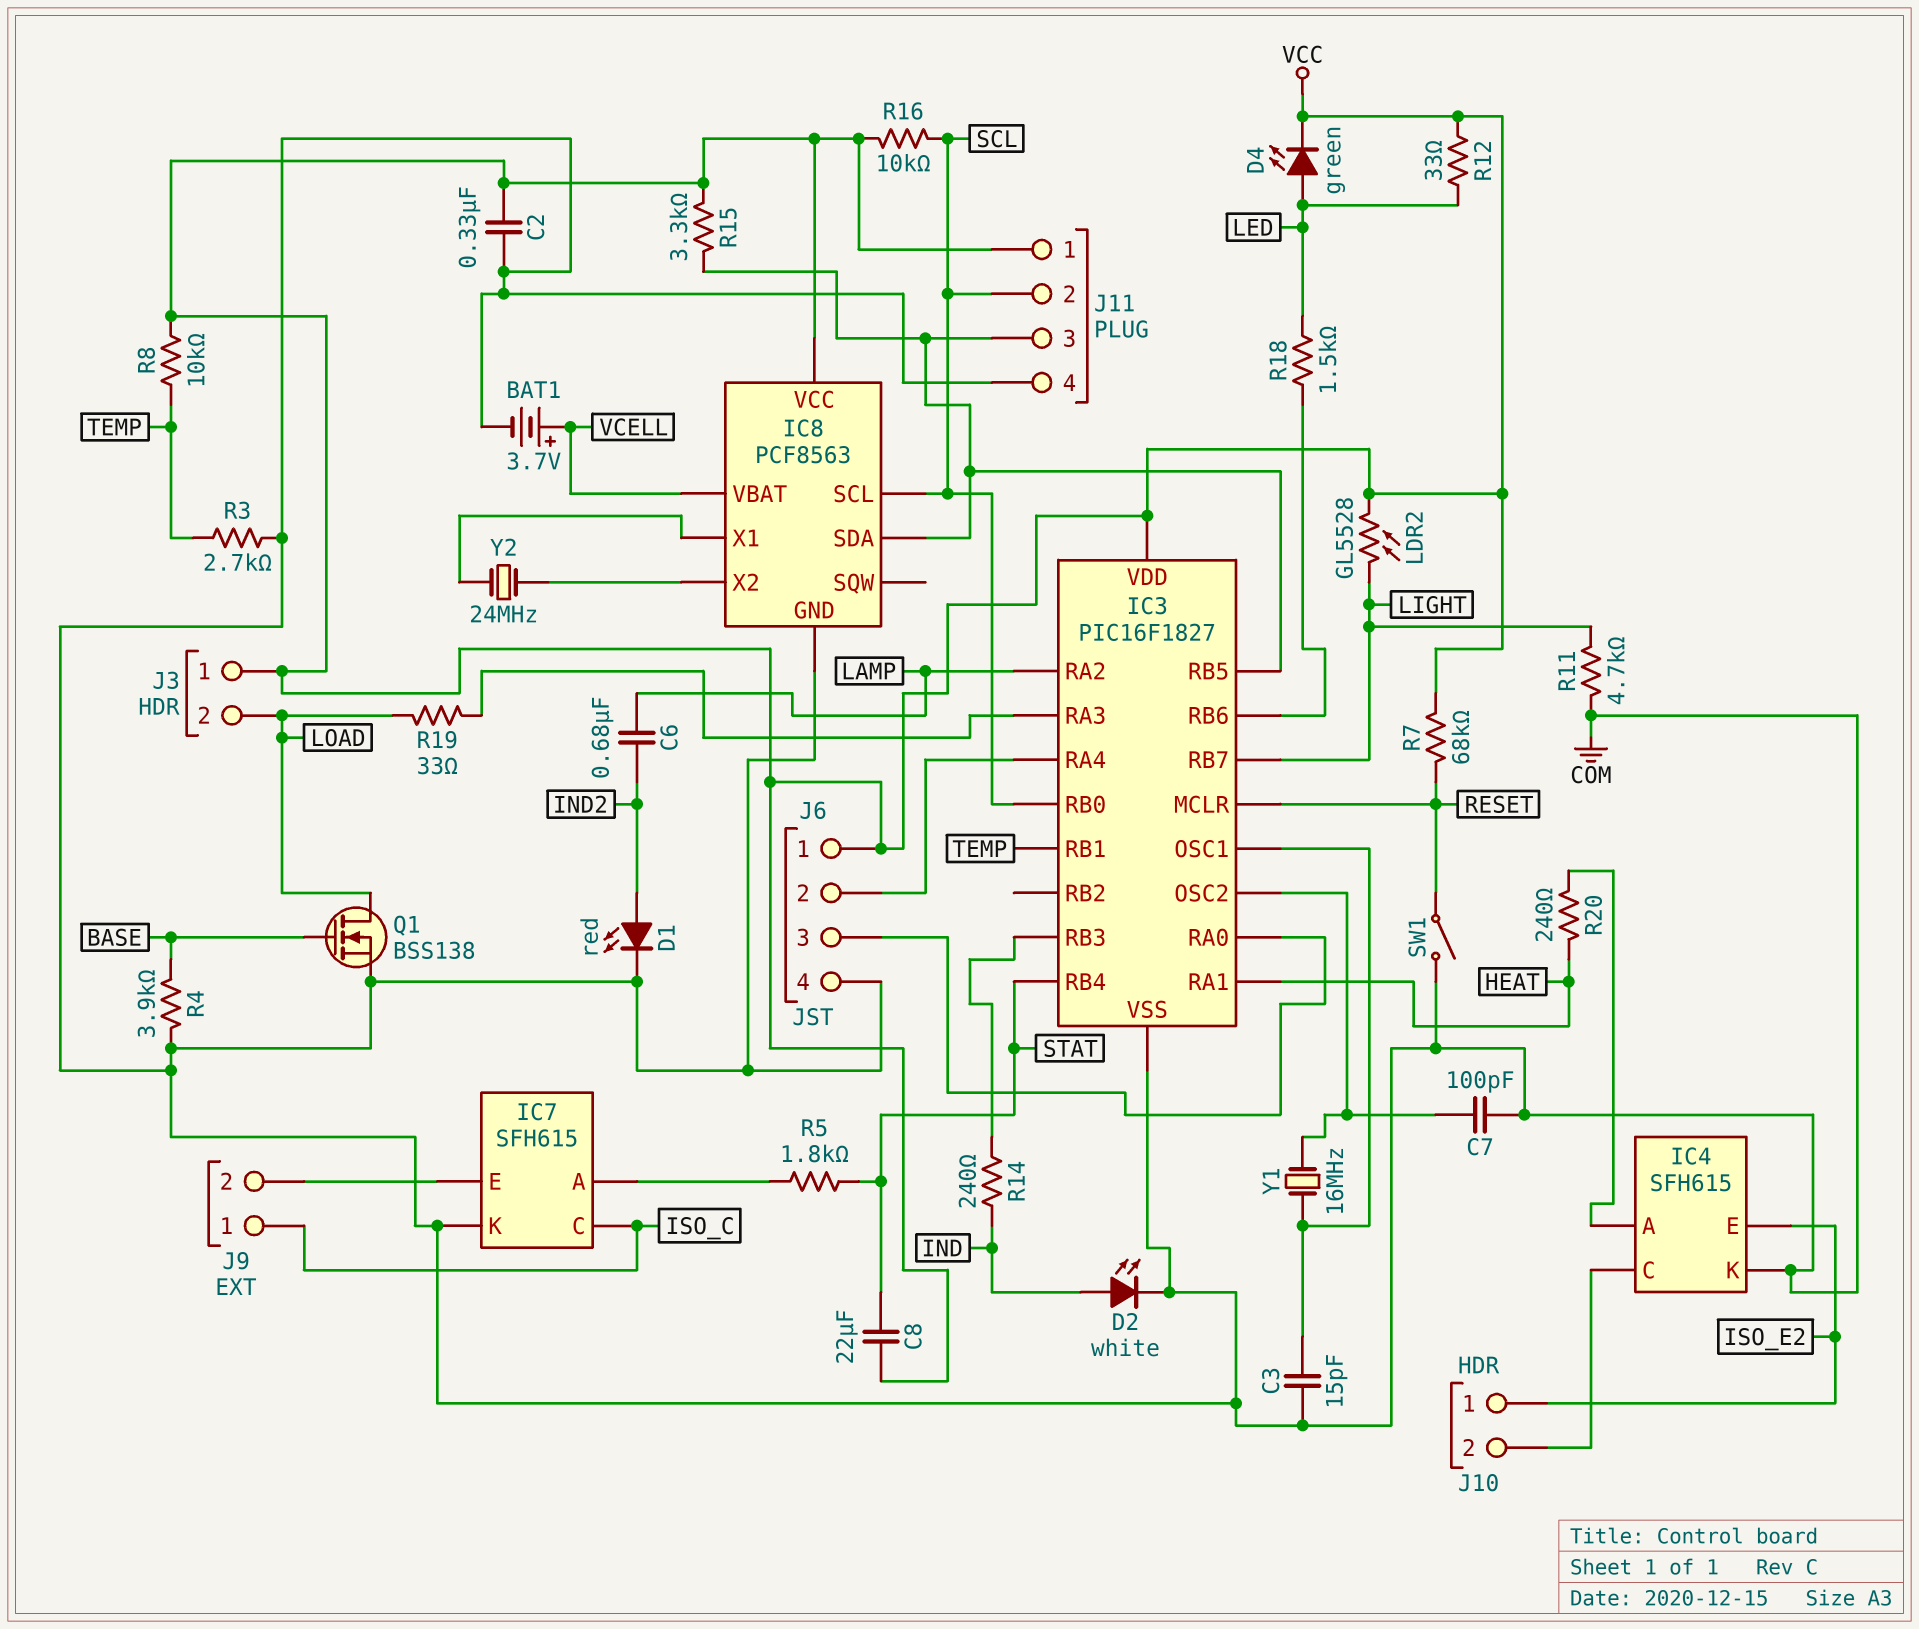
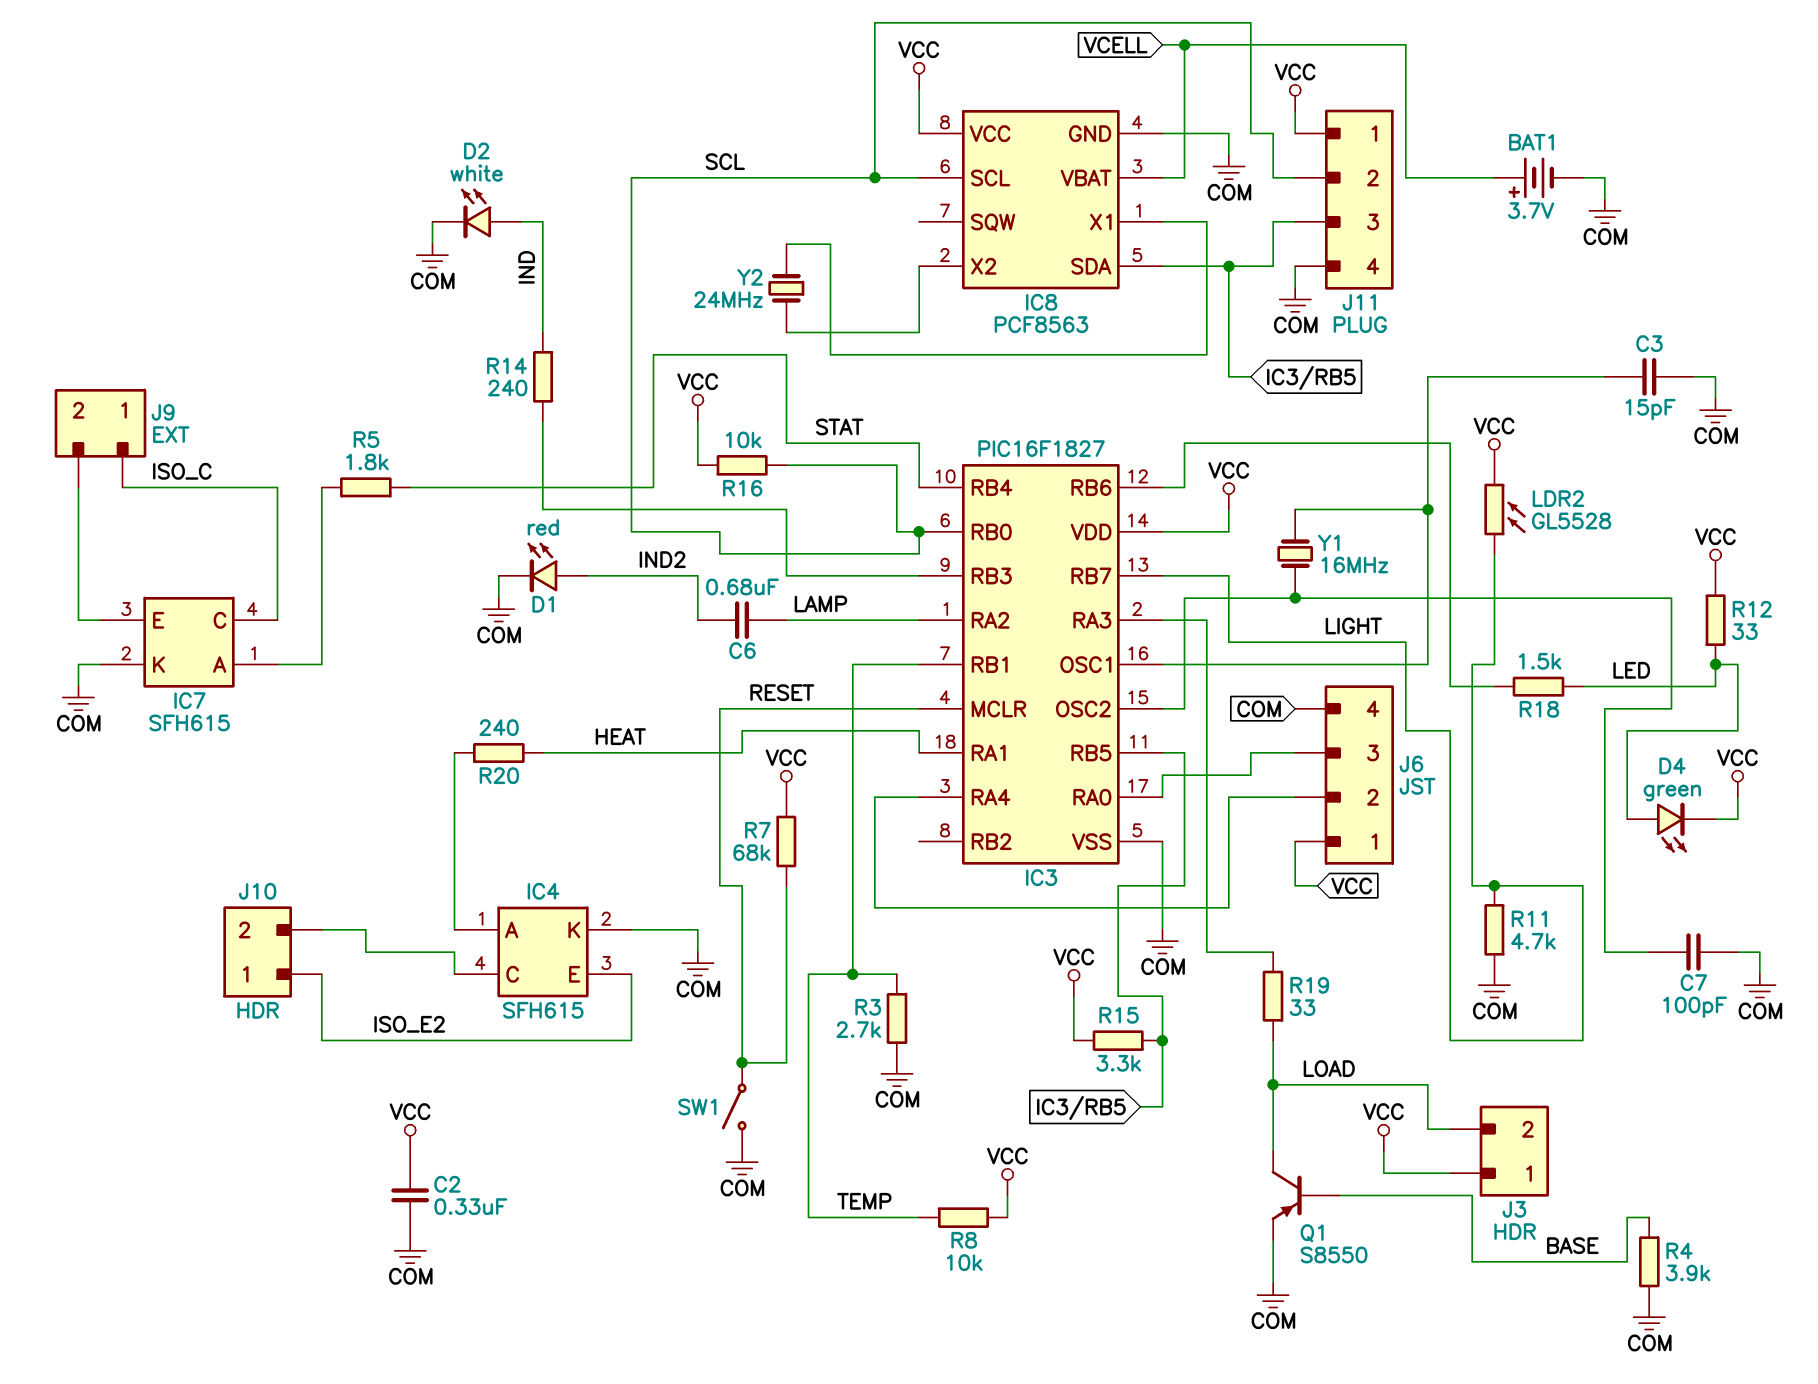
C8: 22uF (STAT, VCC) -> none
Q1: NMOS BSS138 (G BASE, D LOAD, S COM) -> PNP S8550 (B BASE, C LOAD, E COM)

